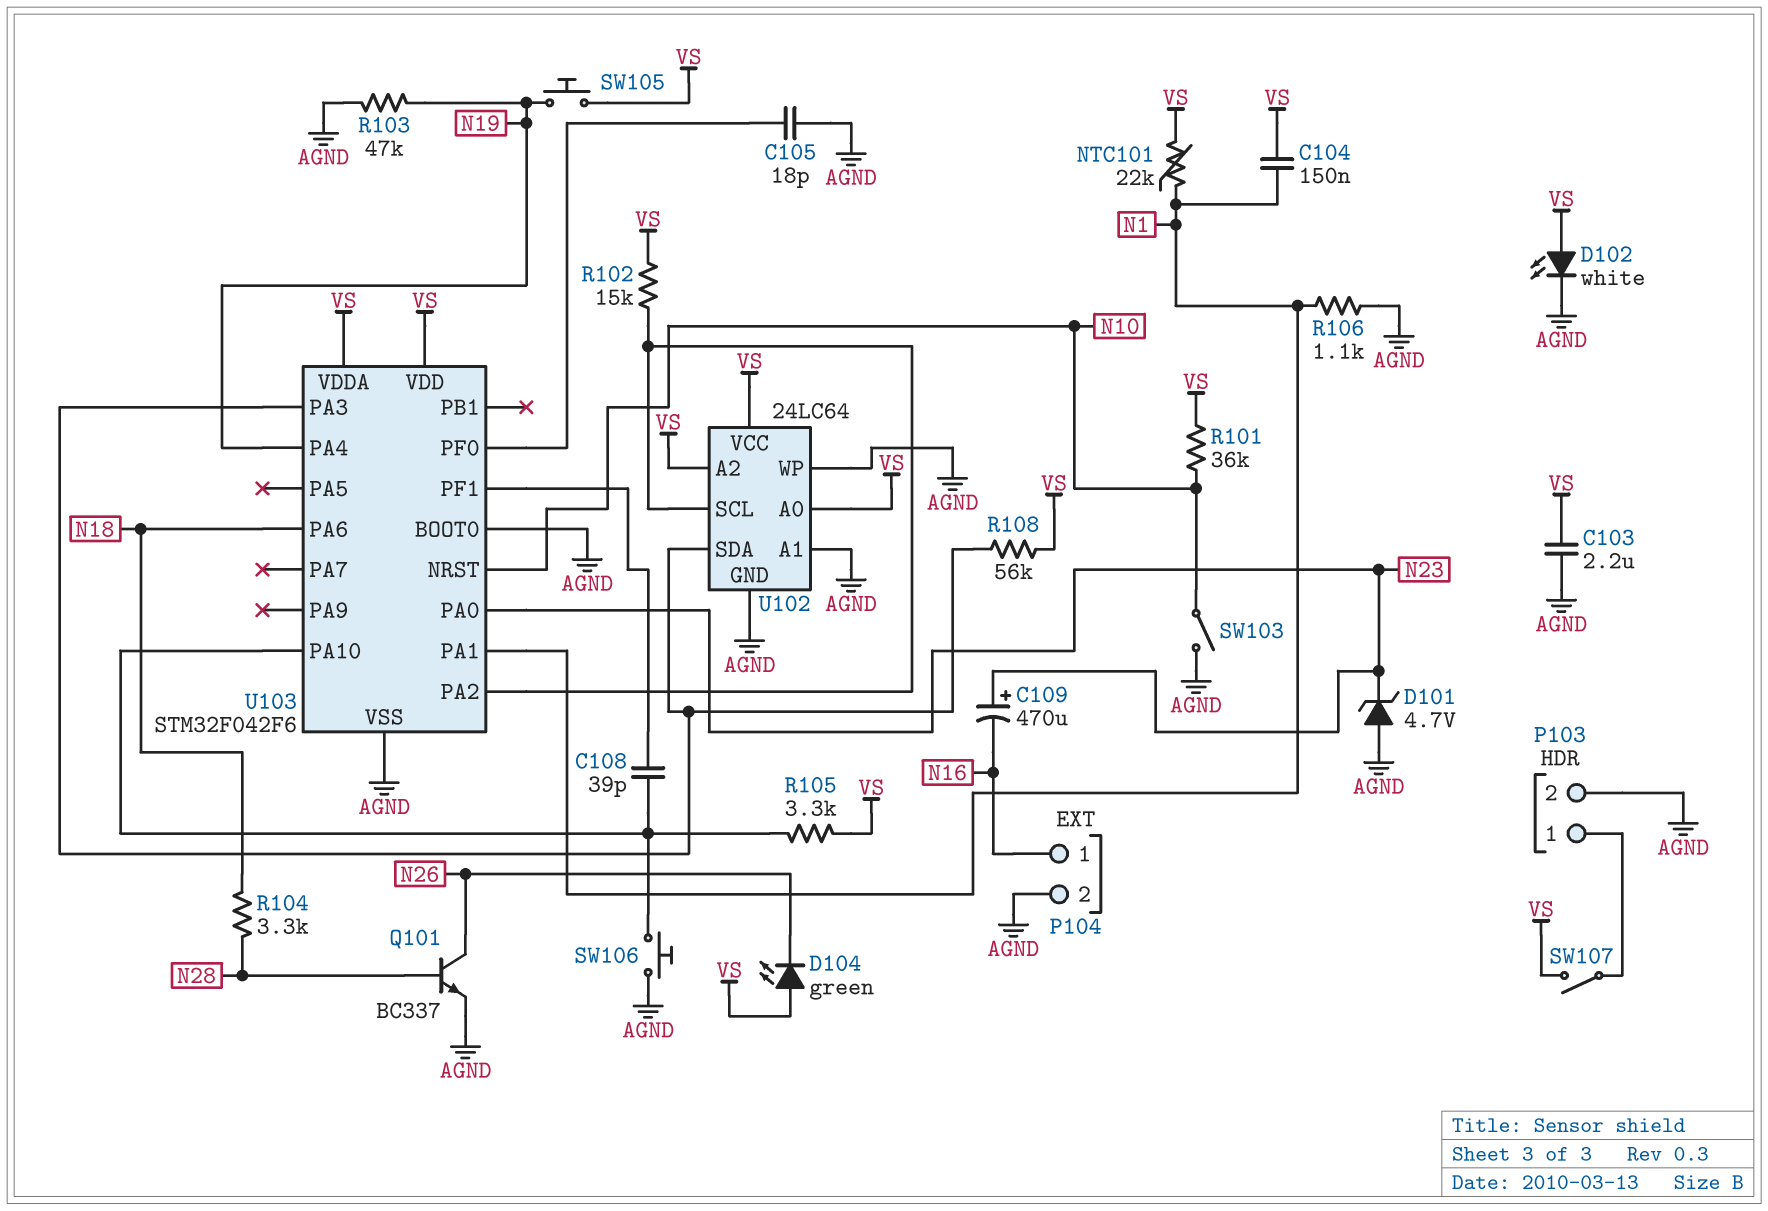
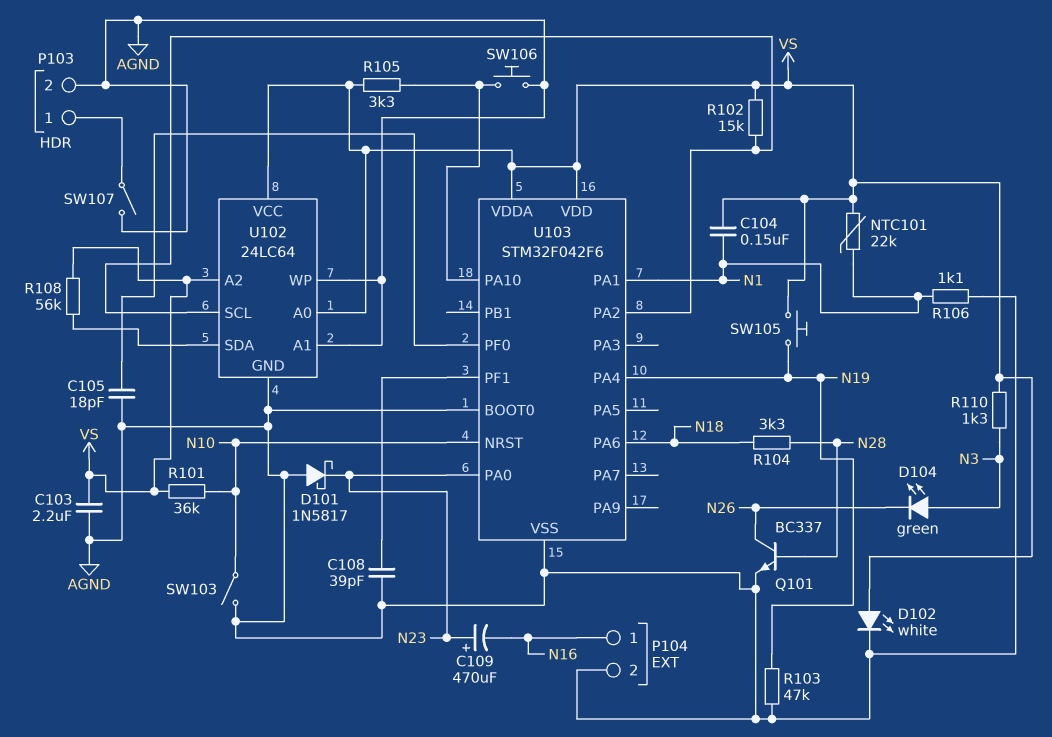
C108: 39pF (U103/PA10, U103/PF1) -> 39pF (AGND, U103/PF1)
D101: zener 4.7V (A AGND, K N23) -> schottky 1N5817 (A AGND, K N23)
D104: LED green (A VS, K N26) -> LED green (A N3, K N26)
R110: none -> 1.3k (N3, VS)
SW107: switch (P103/1, VS) -> switch (AGND, P103/1)
U103 pin PA3: U102/SDA -> none

